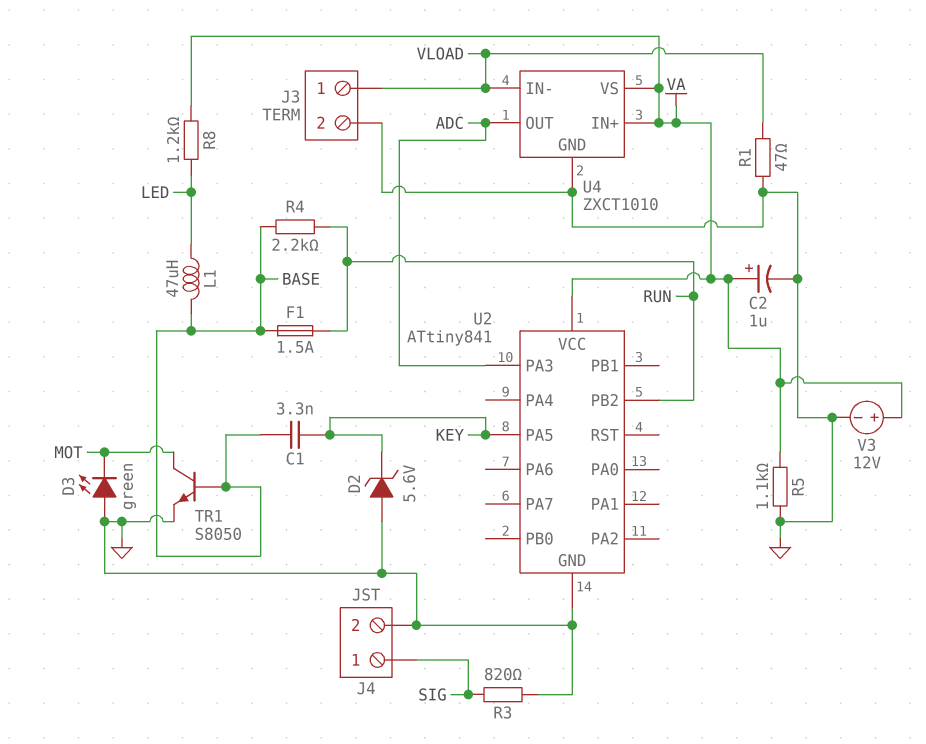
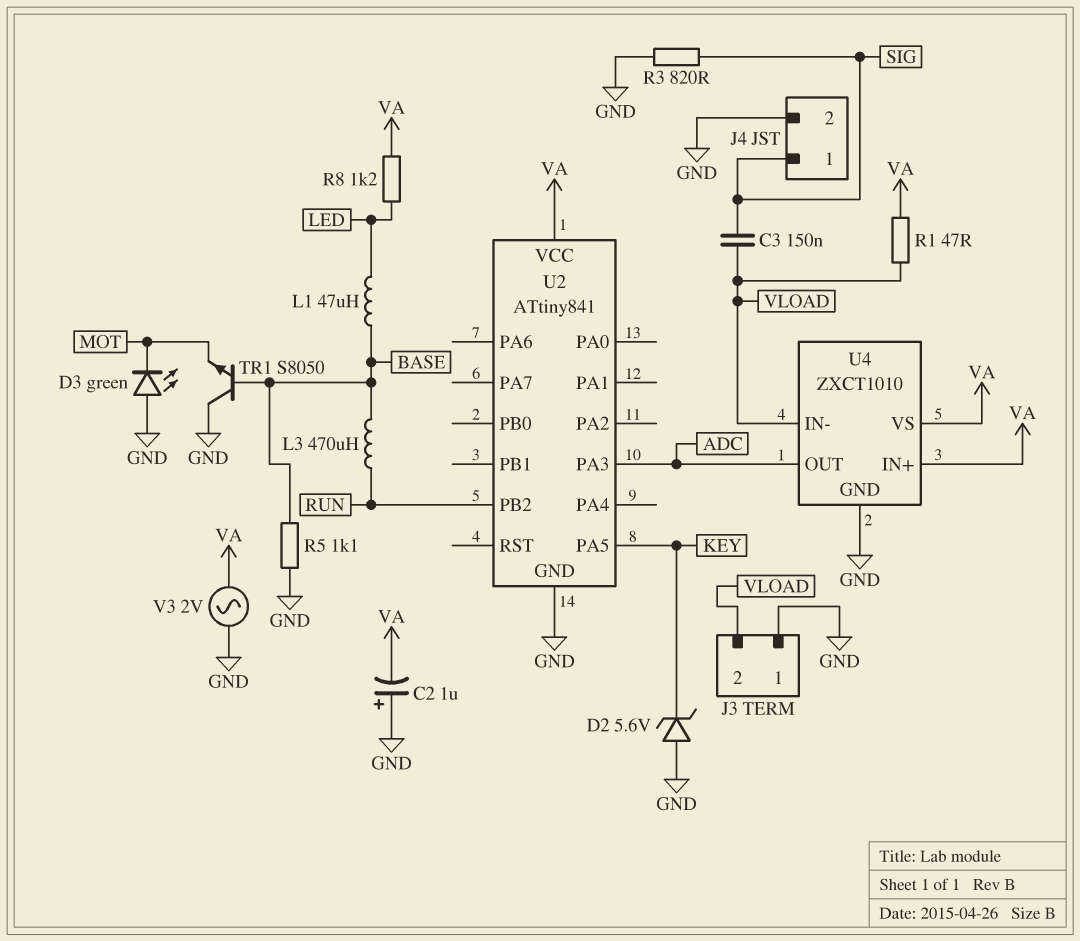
C1: 3.3nF (BASE, KEY) -> none
C2: 1uF (plus VA, minus GND) -> 1uF (plus GND, minus VA)
C3: none -> 150nF (SIG, VLOAD)
F1: 1.5A (BASE, RUN) -> none
J3 pin 1: VLOAD -> GND
J3 pin 2: GND -> VLOAD
L3: none -> 470uH (BASE, RUN)
R1: 47 (GND, VLOAD) -> 47 (VA, VLOAD)
R4: 2.2k (BASE, RUN) -> none
R5: 1.1k (GND, VA) -> 1.1k (BASE, GND)
TR1: NPN S8050 (B BASE, C MOT, E GND) -> NPN S8050 (B BASE, C GND, E MOT)
V3: 12V (plus VA, minus GND) -> AC 2V (GND, VA)

